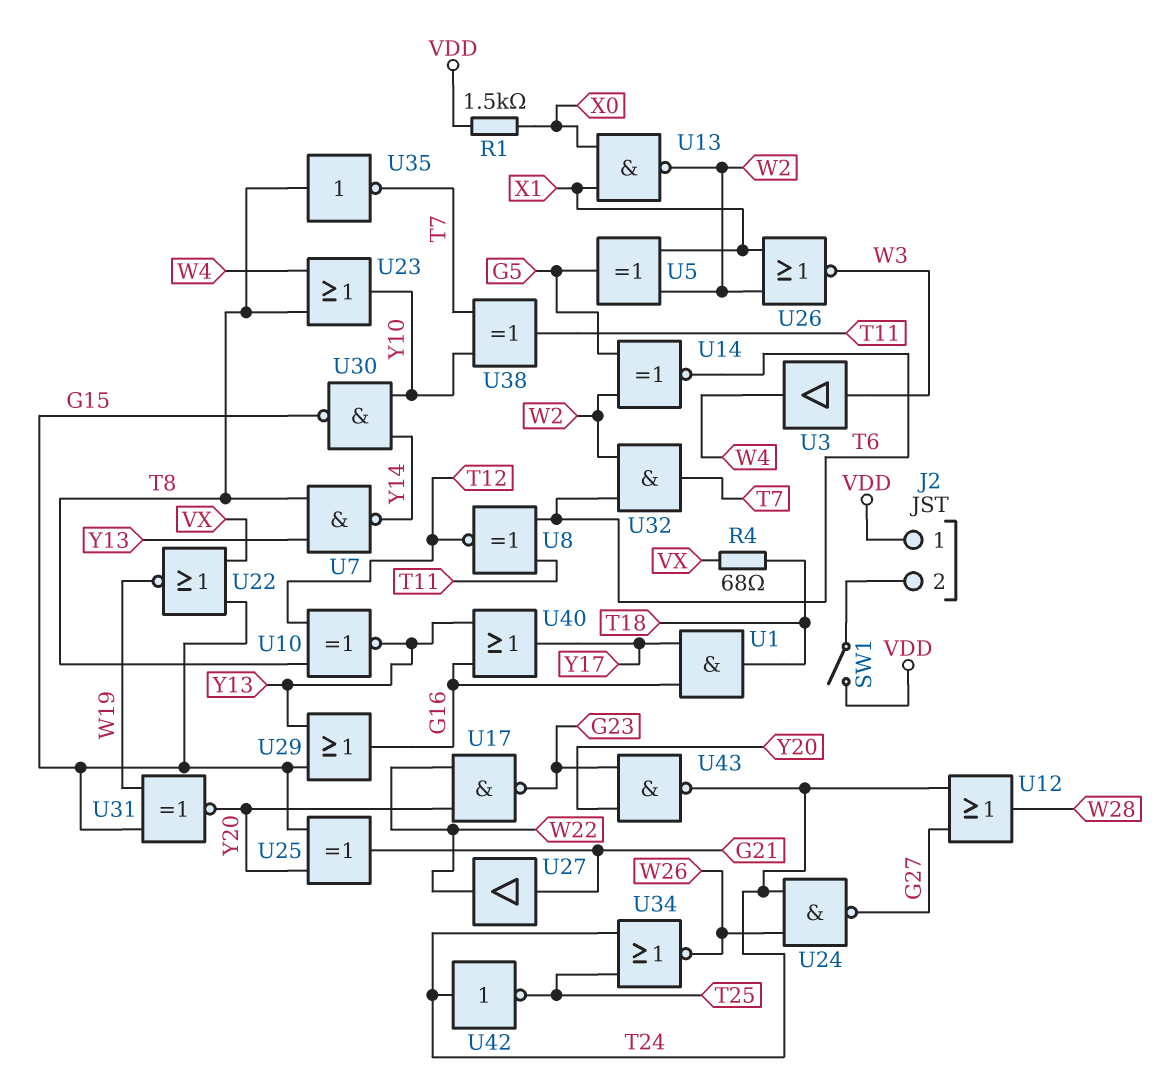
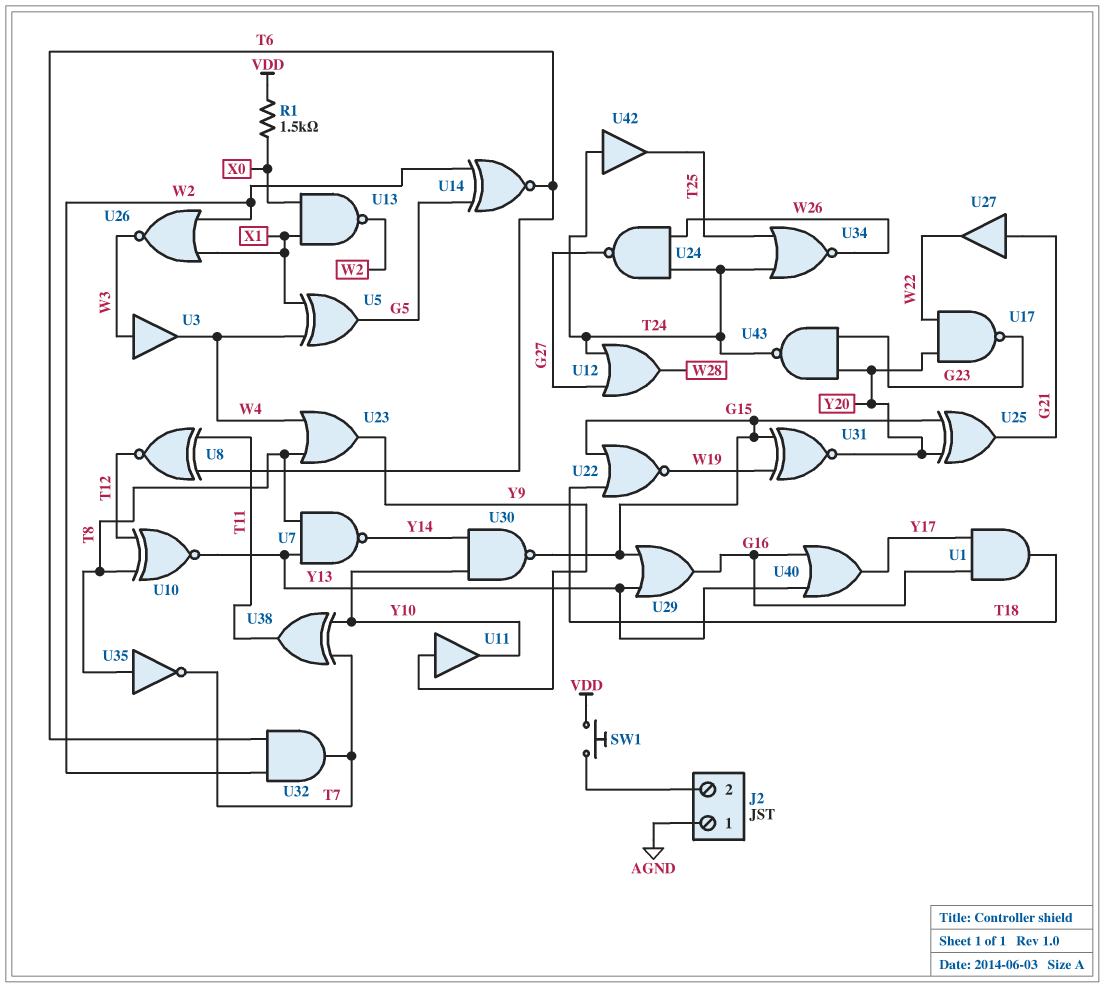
J2 pin 1: VDD -> AGND
R4: 68 (T18, VX) -> none
SW1: switch (J2/2, VDD) -> button (J2/2, VDD)
U5: XOR (in W2, in X1, out G5) -> XOR (in W4, in X1, out G5)
U11: none -> buffer (in Y9, out Y10)
U22: NOR (in G15, in VX, out W19) -> NOR (in G15, in T18, out W19)
U23: OR (in T8, in W4, out Y10) -> OR (in T8, in W4, out Y9)
U42: NOT (in T24, out T25) -> buffer (in T24, out T25)

